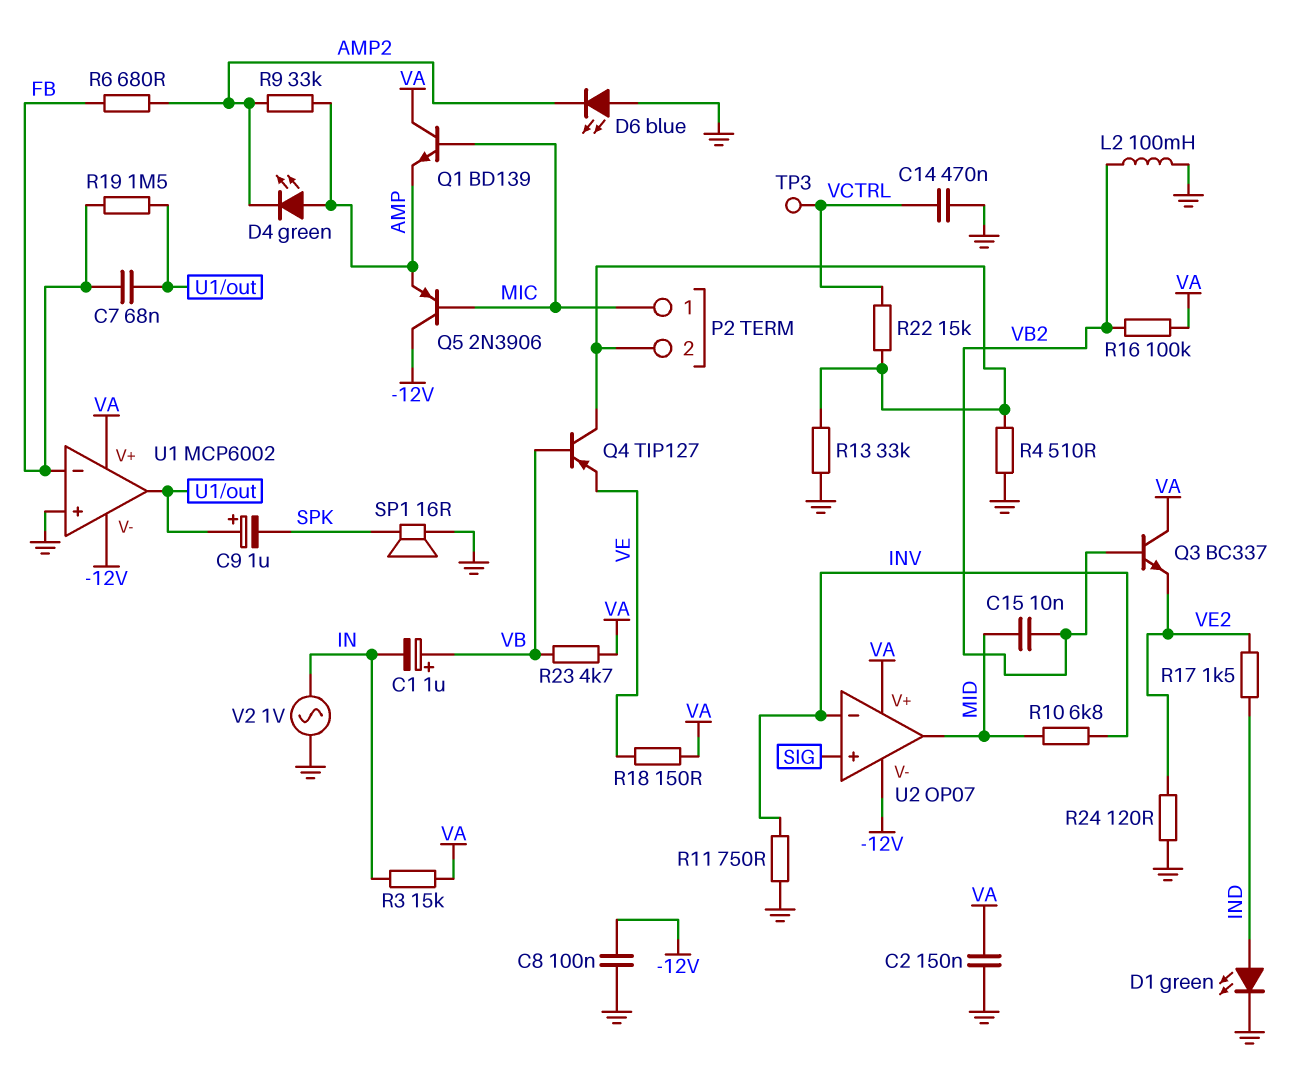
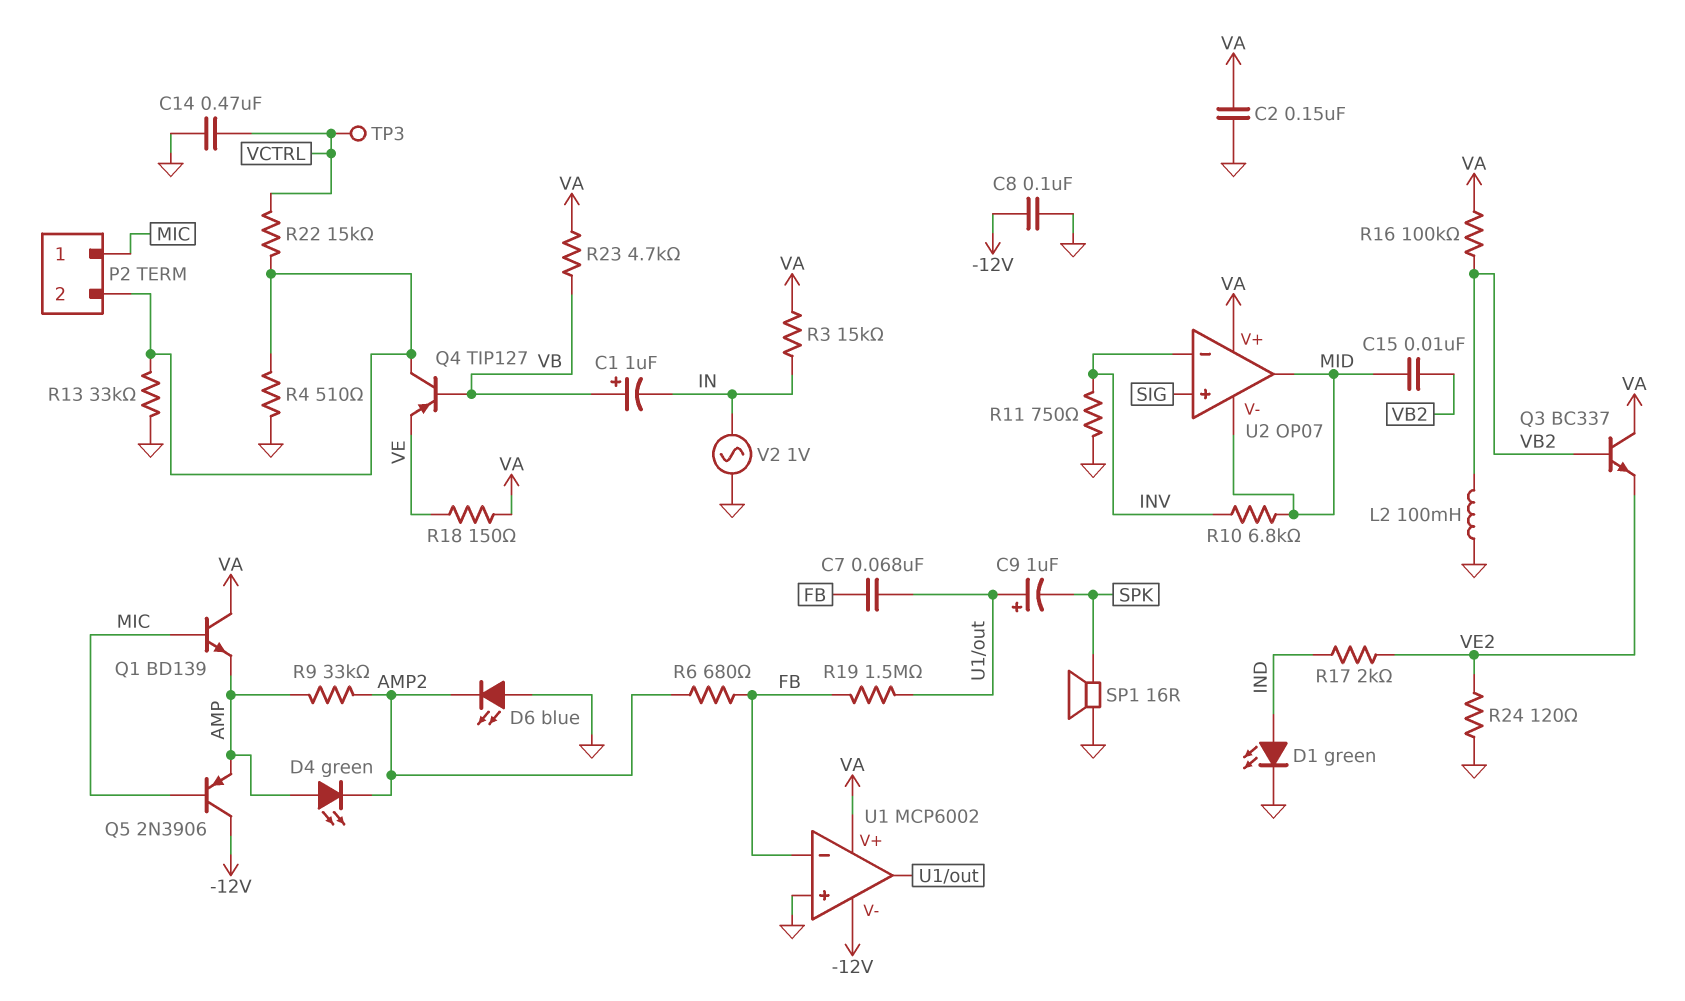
R17: 1.5k (IND, VE2) -> 2k (IND, VE2)
U2 pin V-: -12V -> MID

